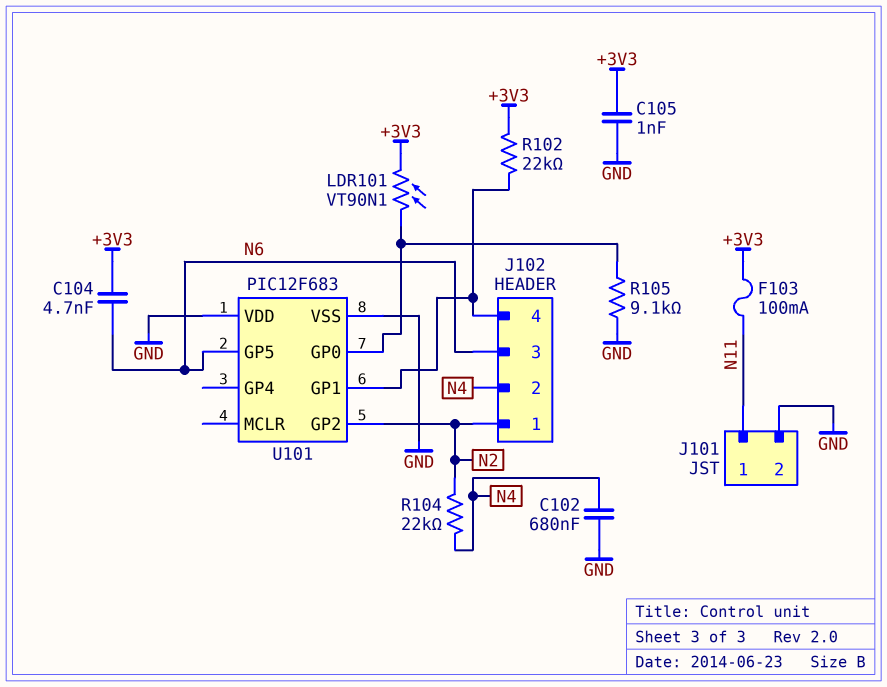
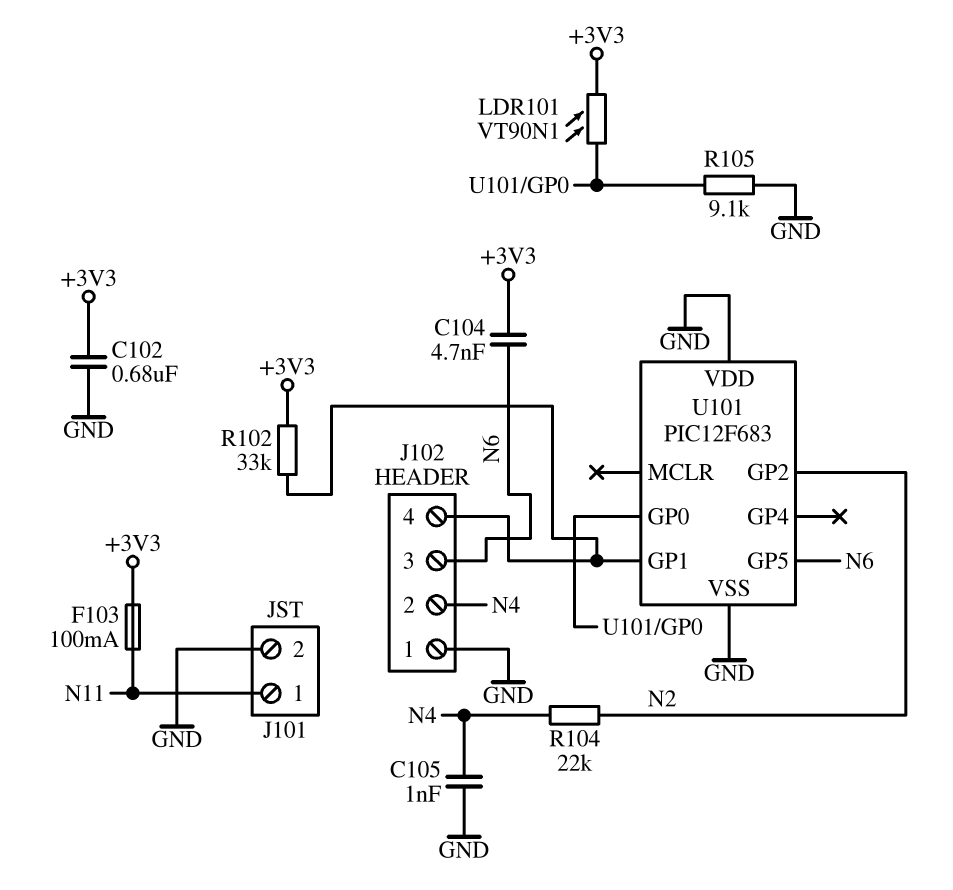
C102: 680nF (GND, N4) -> 680nF (+3V3, GND)
C105: 1nF (+3V3, GND) -> 1nF (GND, N4)
J102 pin 1: N2 -> GND
R102: 22k (+3V3, J102/4) -> 33k (+3V3, J102/4)

